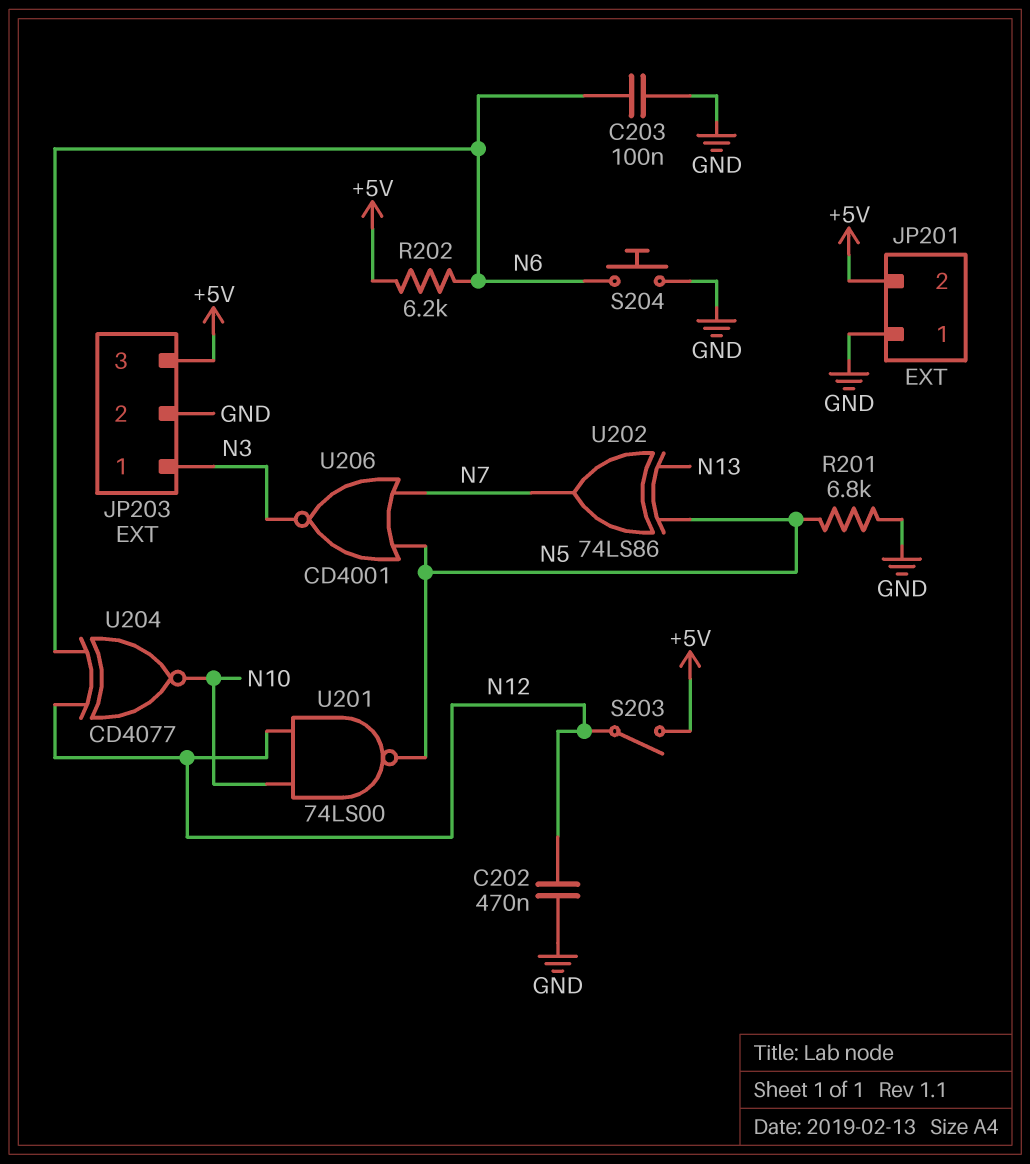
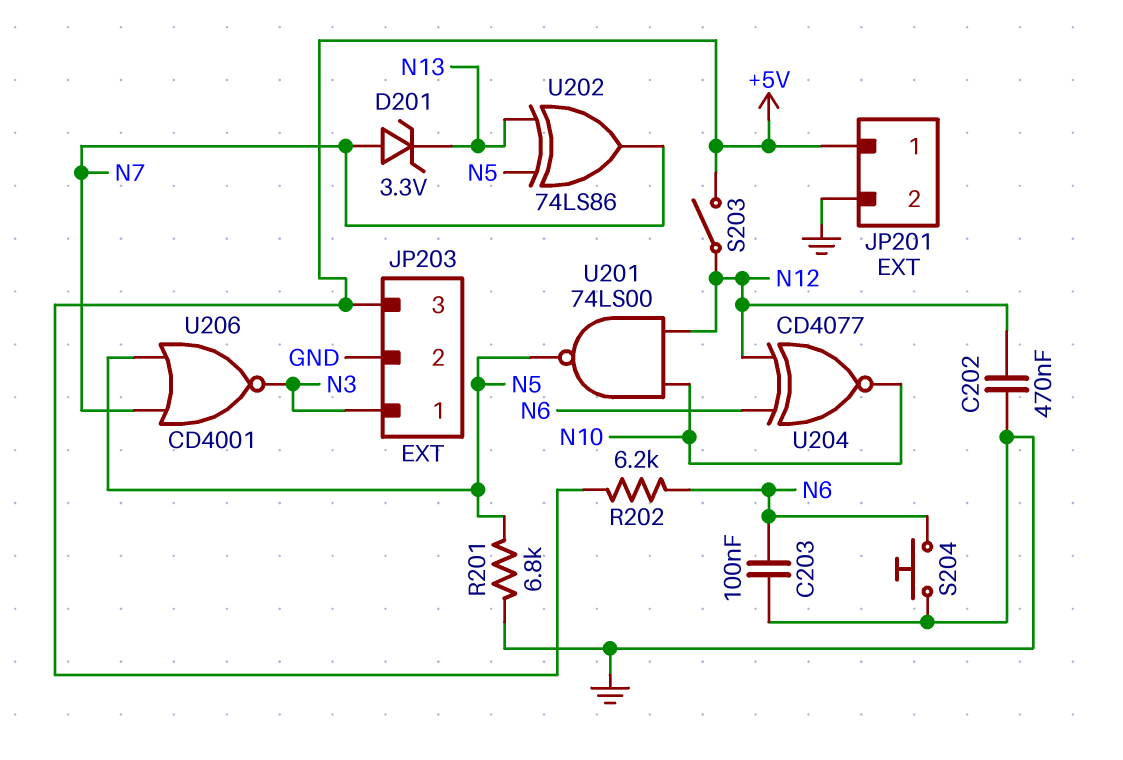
D201: none -> zener 3.3V (A N7, K N13)
JP201 pin 1: GND -> +5V
JP201 pin 2: +5V -> GND

